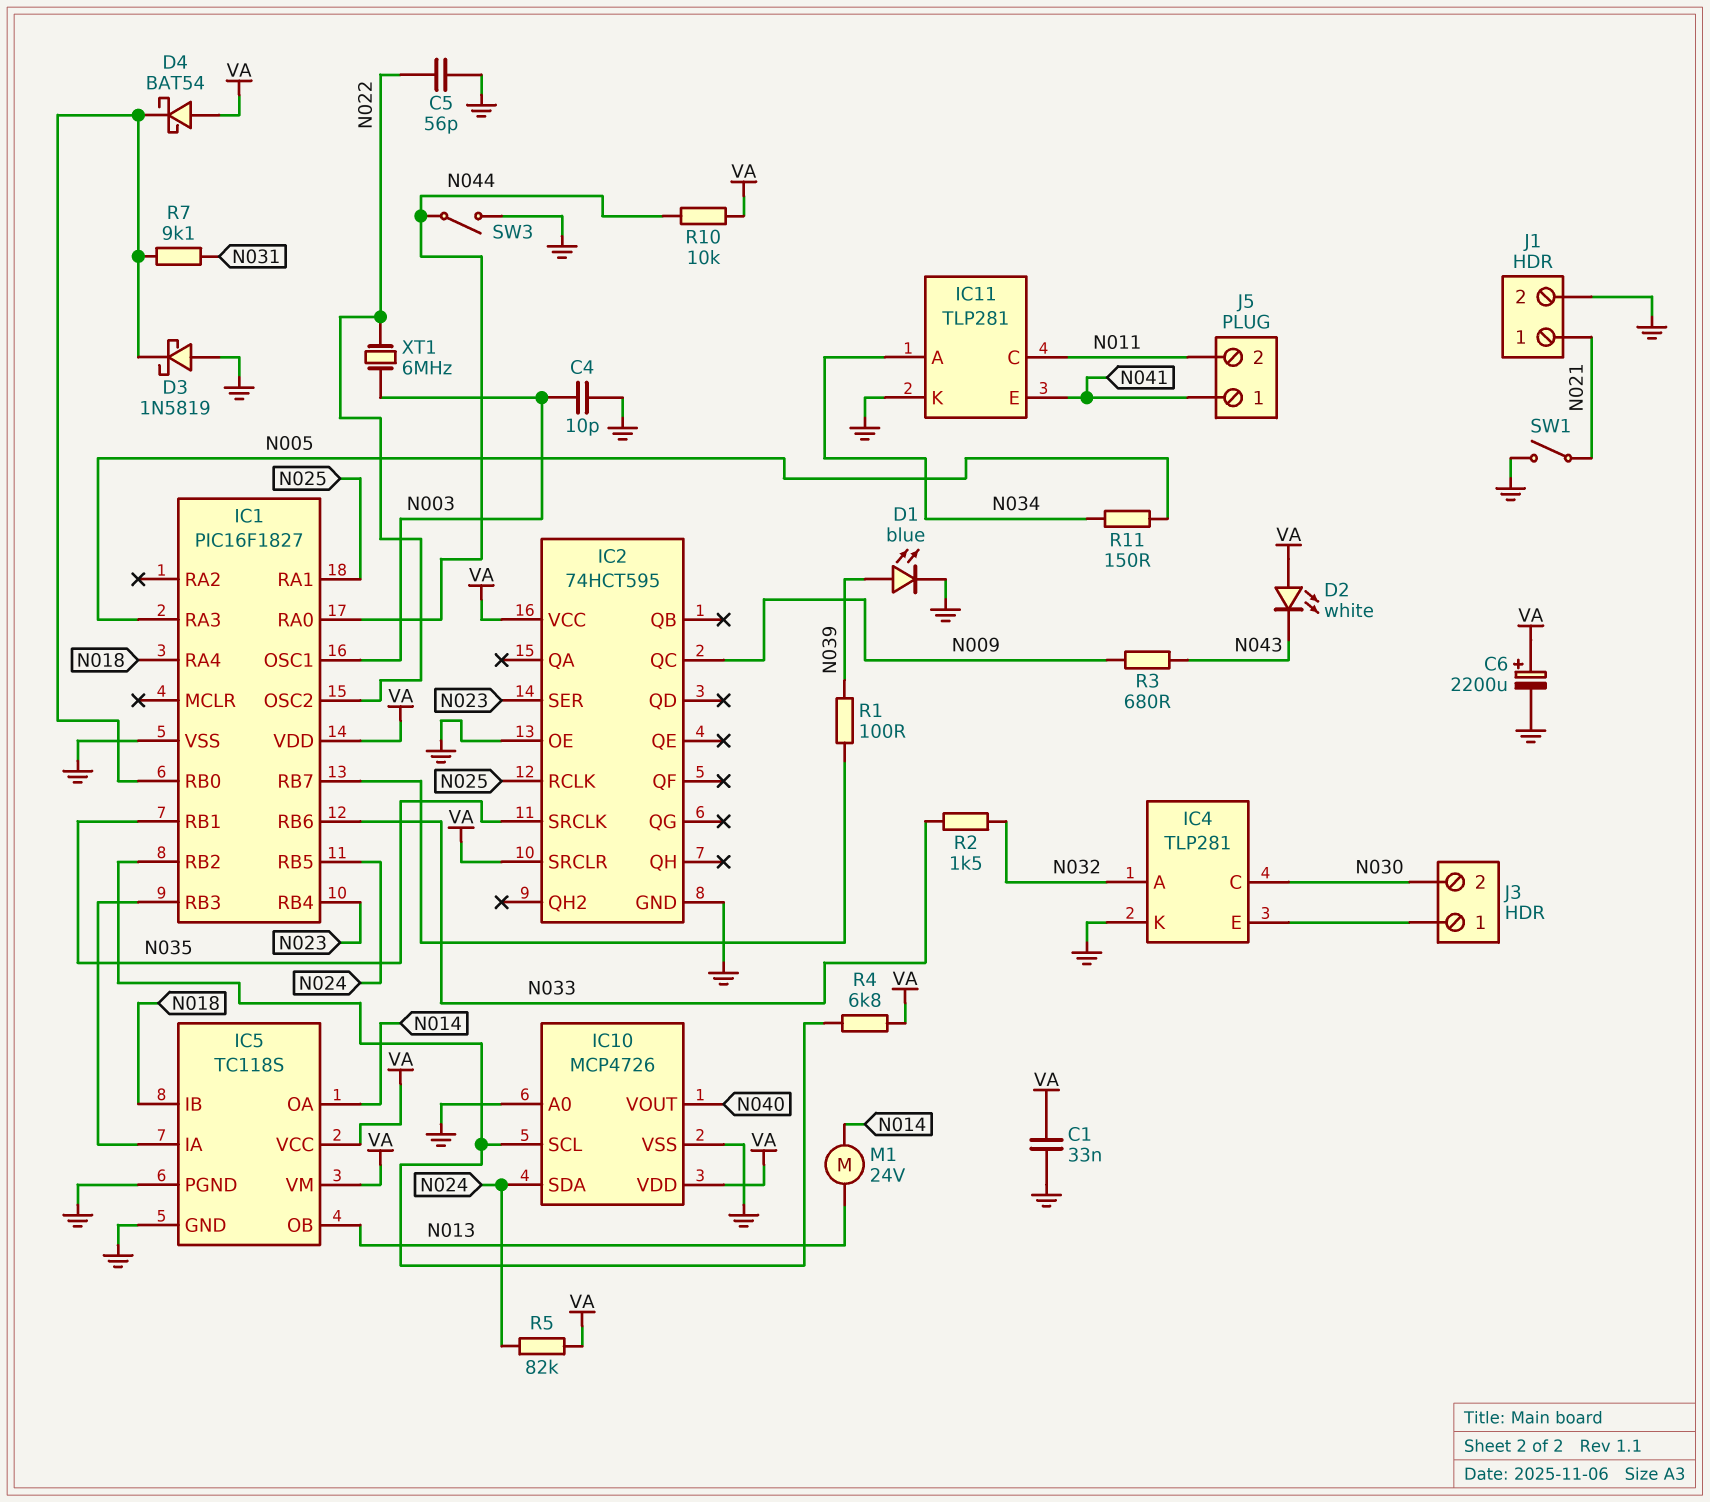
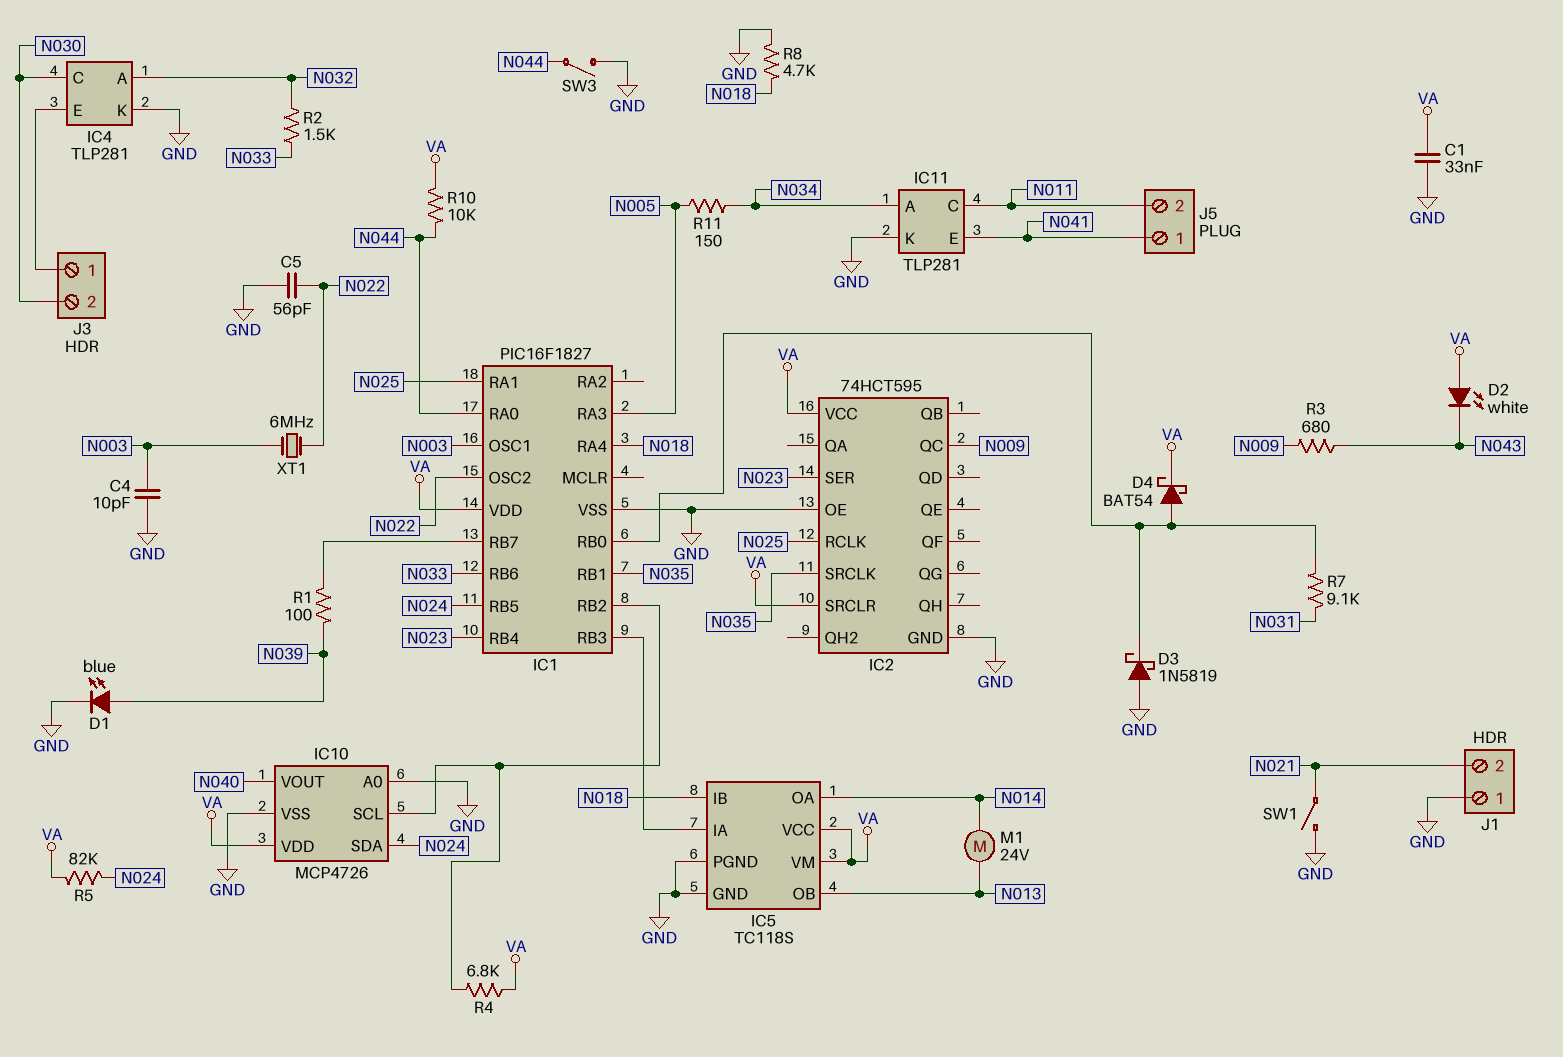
C6: 2200uF (plus VA, minus GND) -> none
D4: schottky BAT54 (A VA, K IC1/RB0) -> schottky BAT54 (A IC1/RB0, K VA)
J1 pin 1: N021 -> GND
J1 pin 2: GND -> N021
R8: none -> 4.7k (GND, N018)

